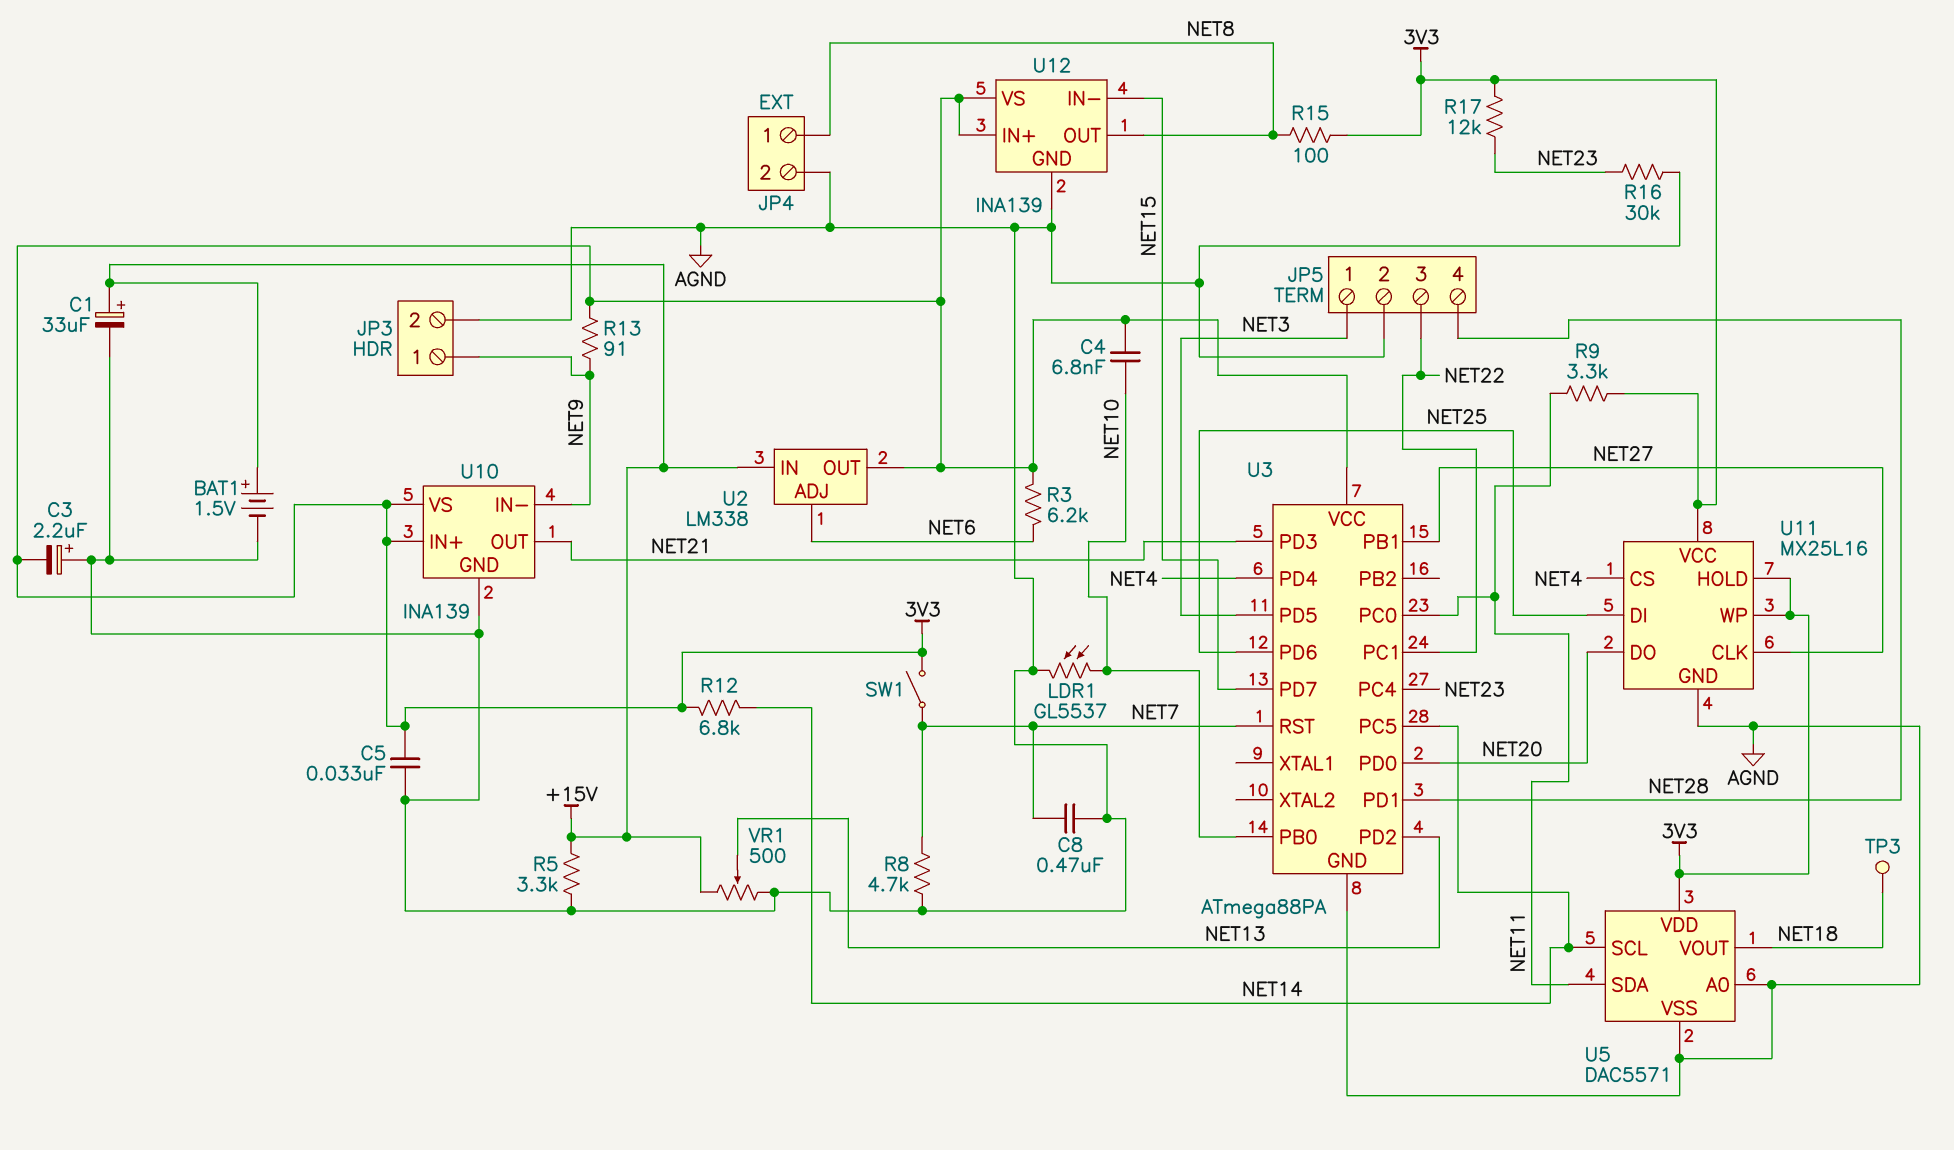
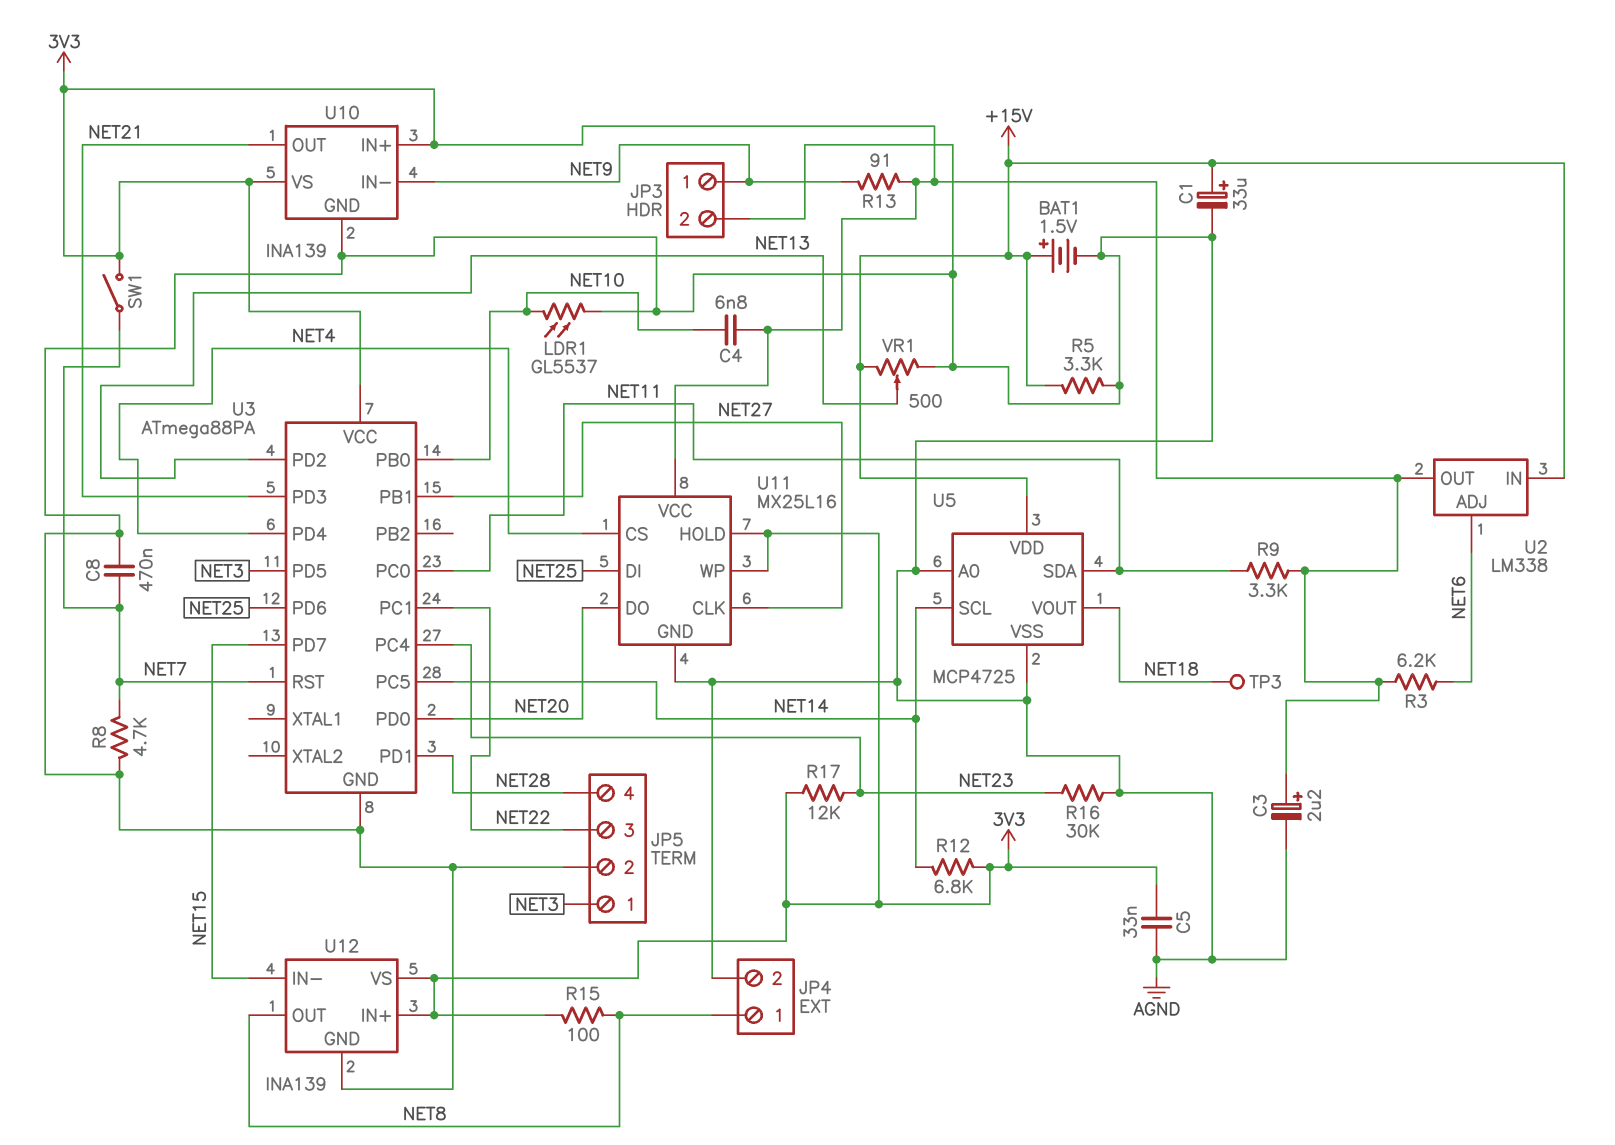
C3: 2.2uF (plus AGND, minus 3V3) -> 2.2uF (plus 3V3, minus AGND)
U5: DAC5571 -> MCP4725
U5 pin VDD: 3V3 -> +15V

